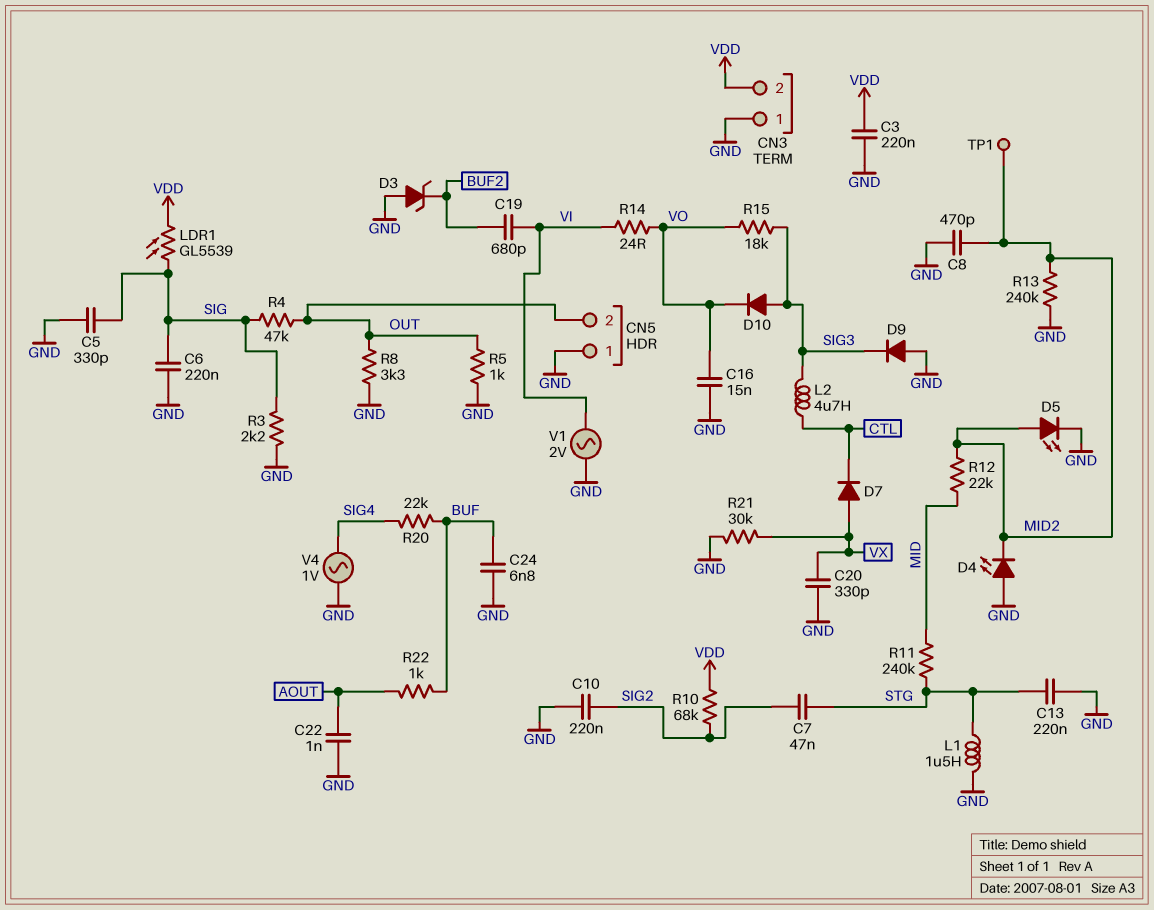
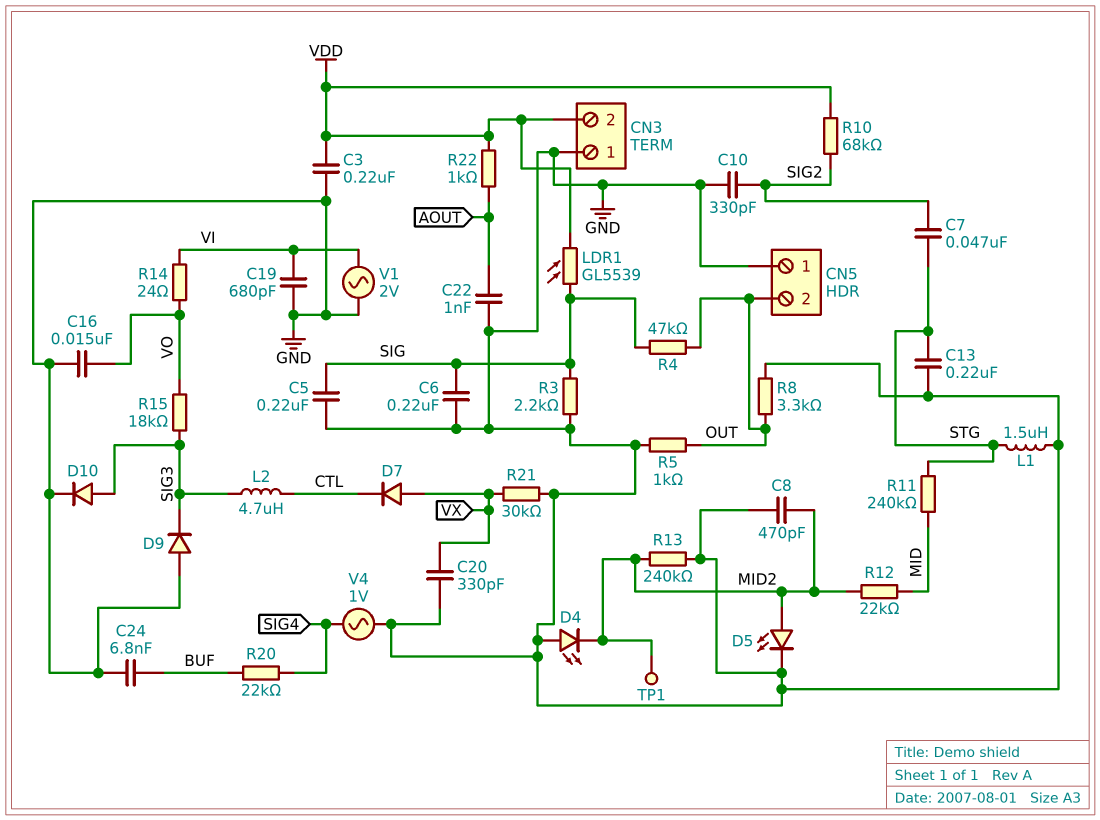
C5: 330pF (GND, SIG) -> 220nF (GND, SIG)
C10: 220nF (GND, SIG2) -> 330pF (GND, SIG2)
C19: 680pF (BUF2, VI) -> 680pF (GND, VI)
D3: zener (A GND, K BUF2) -> none
D10: diode (A SIG3, K VO) -> diode (A SIG3, K GND)
R22: 1k (AOUT, BUF) -> 1k (AOUT, VDD)

